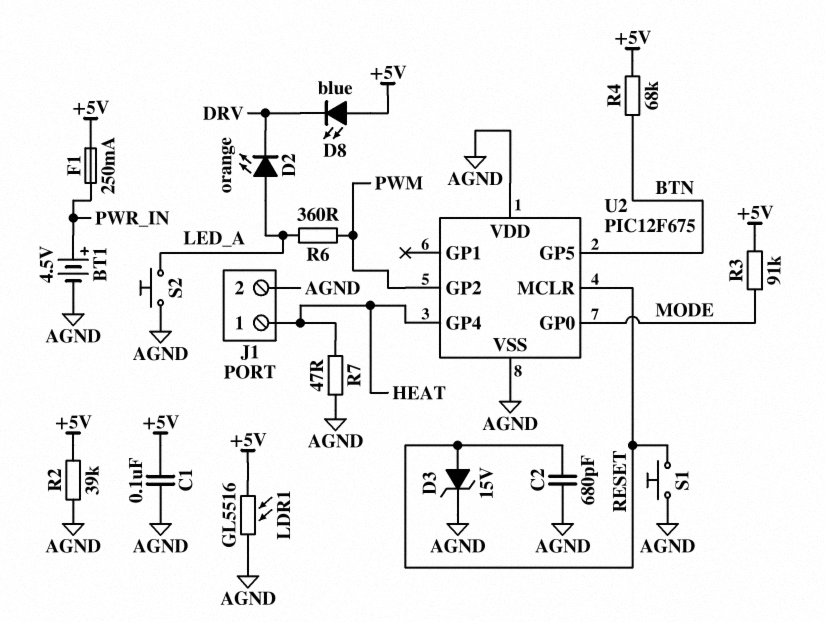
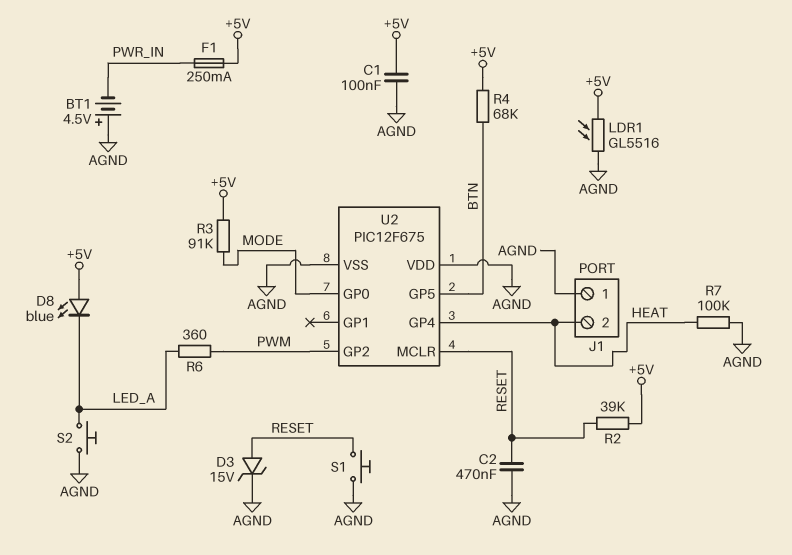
BT1: 4.5V (plus PWR_IN, minus AGND) -> 4.5V (plus AGND, minus PWR_IN)
C2: 680pF (AGND, RESET) -> 470nF (AGND, RESET)
D2: LED orange (A LED_A, K DRV) -> none
D8: LED blue (A +5V, K DRV) -> LED blue (A +5V, K LED_A)
J1 pin 1: HEAT -> AGND
J1 pin 2: AGND -> HEAT
R2: 39k (+5V, AGND) -> 39k (+5V, RESET)
R7: 47 (AGND, HEAT) -> 100k (AGND, HEAT)

